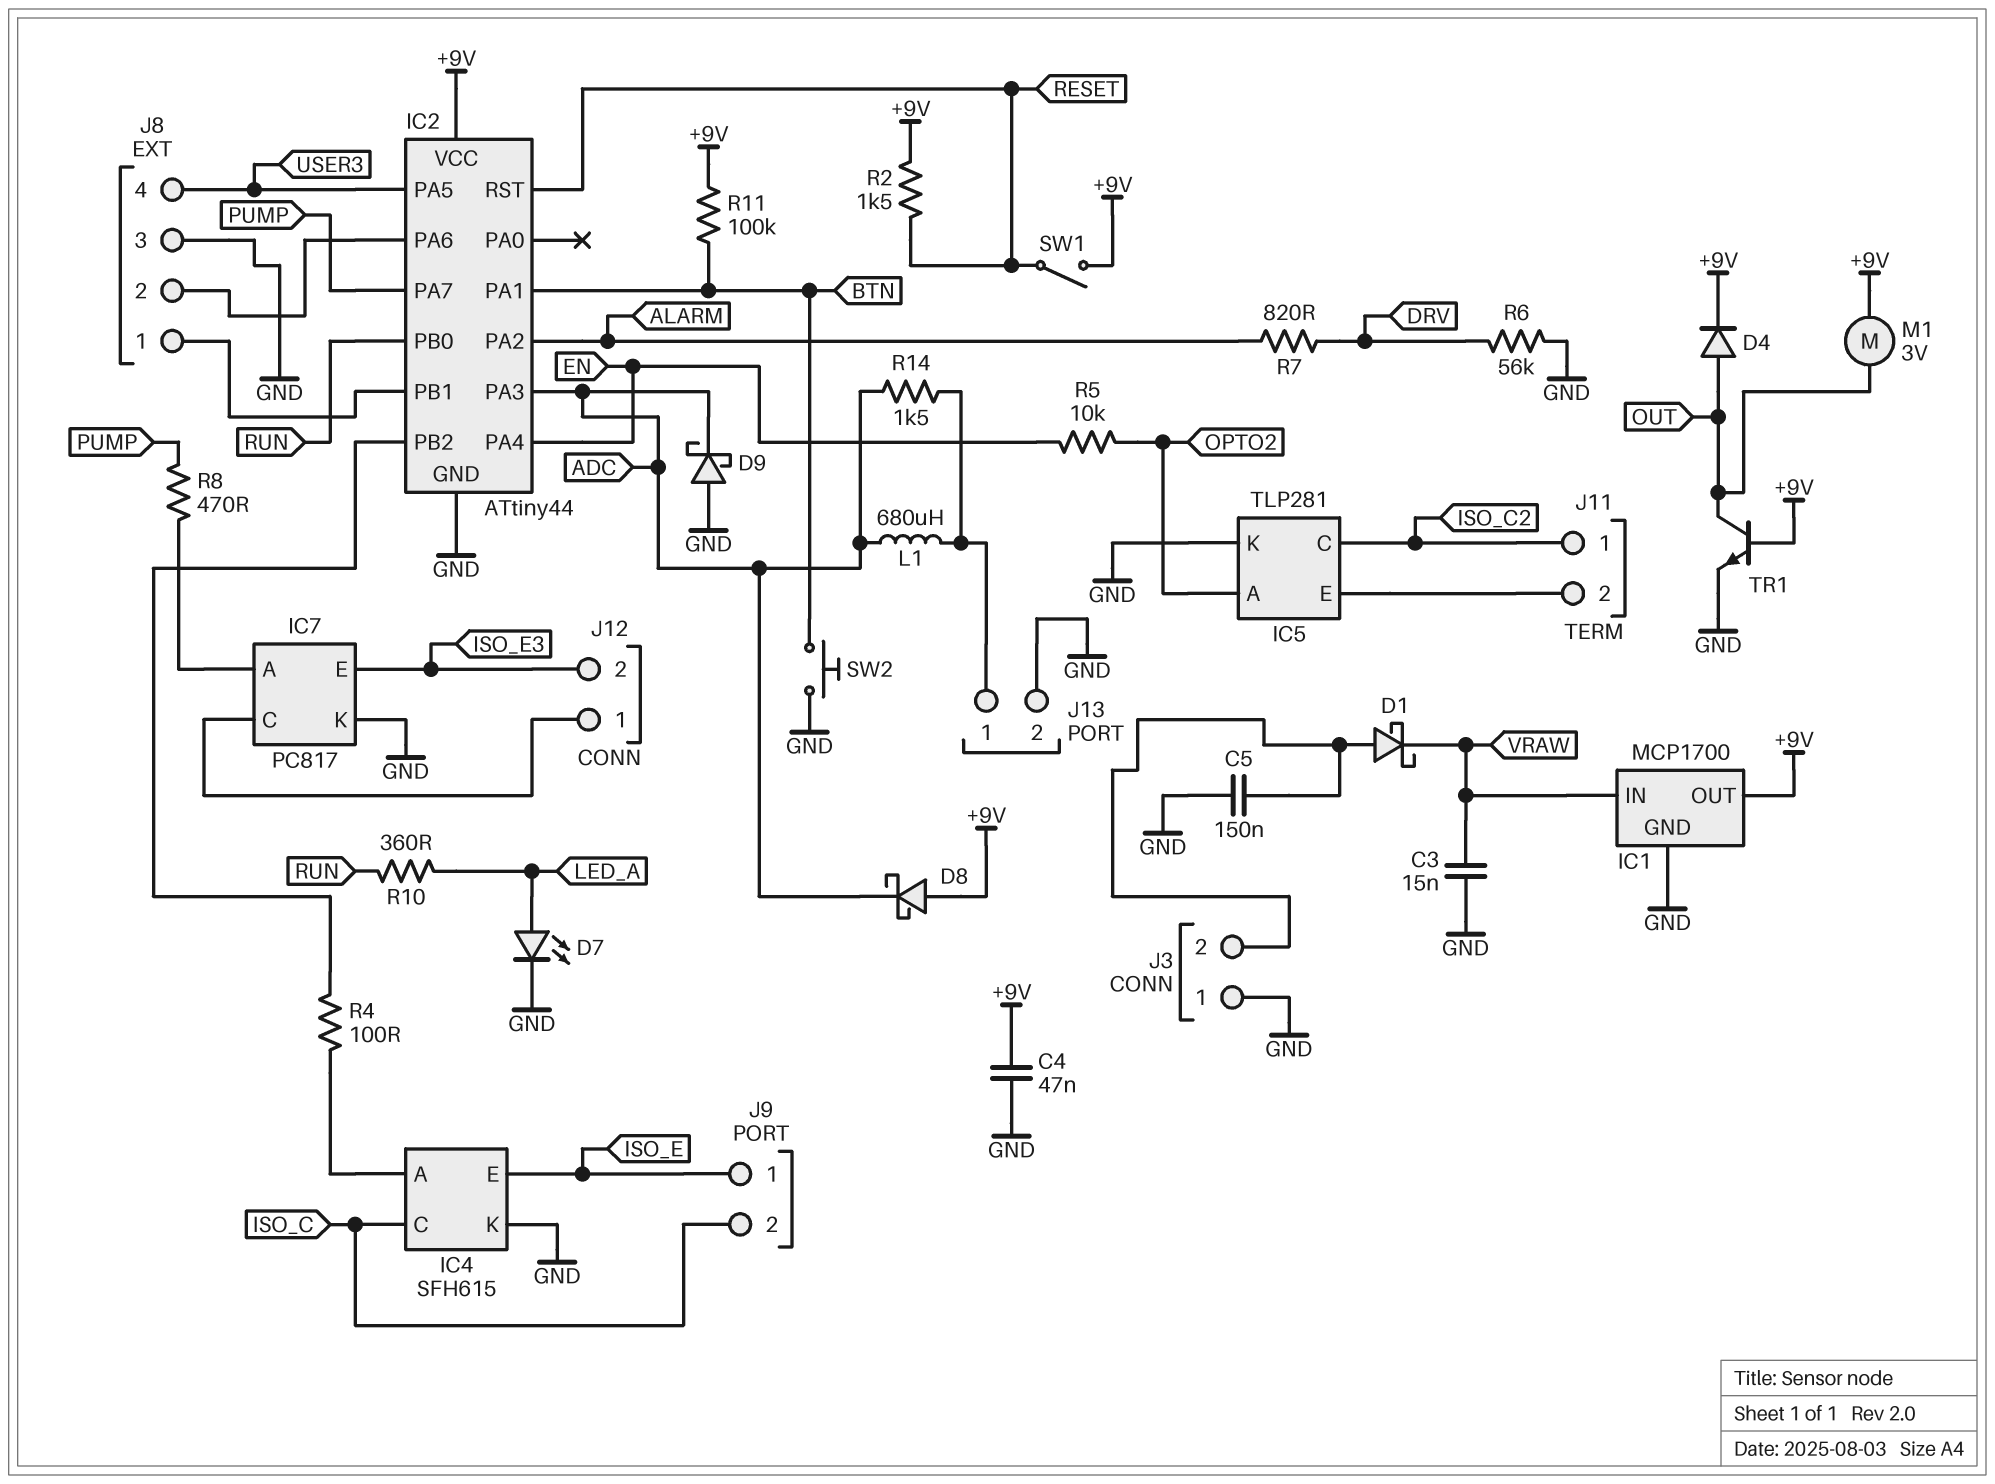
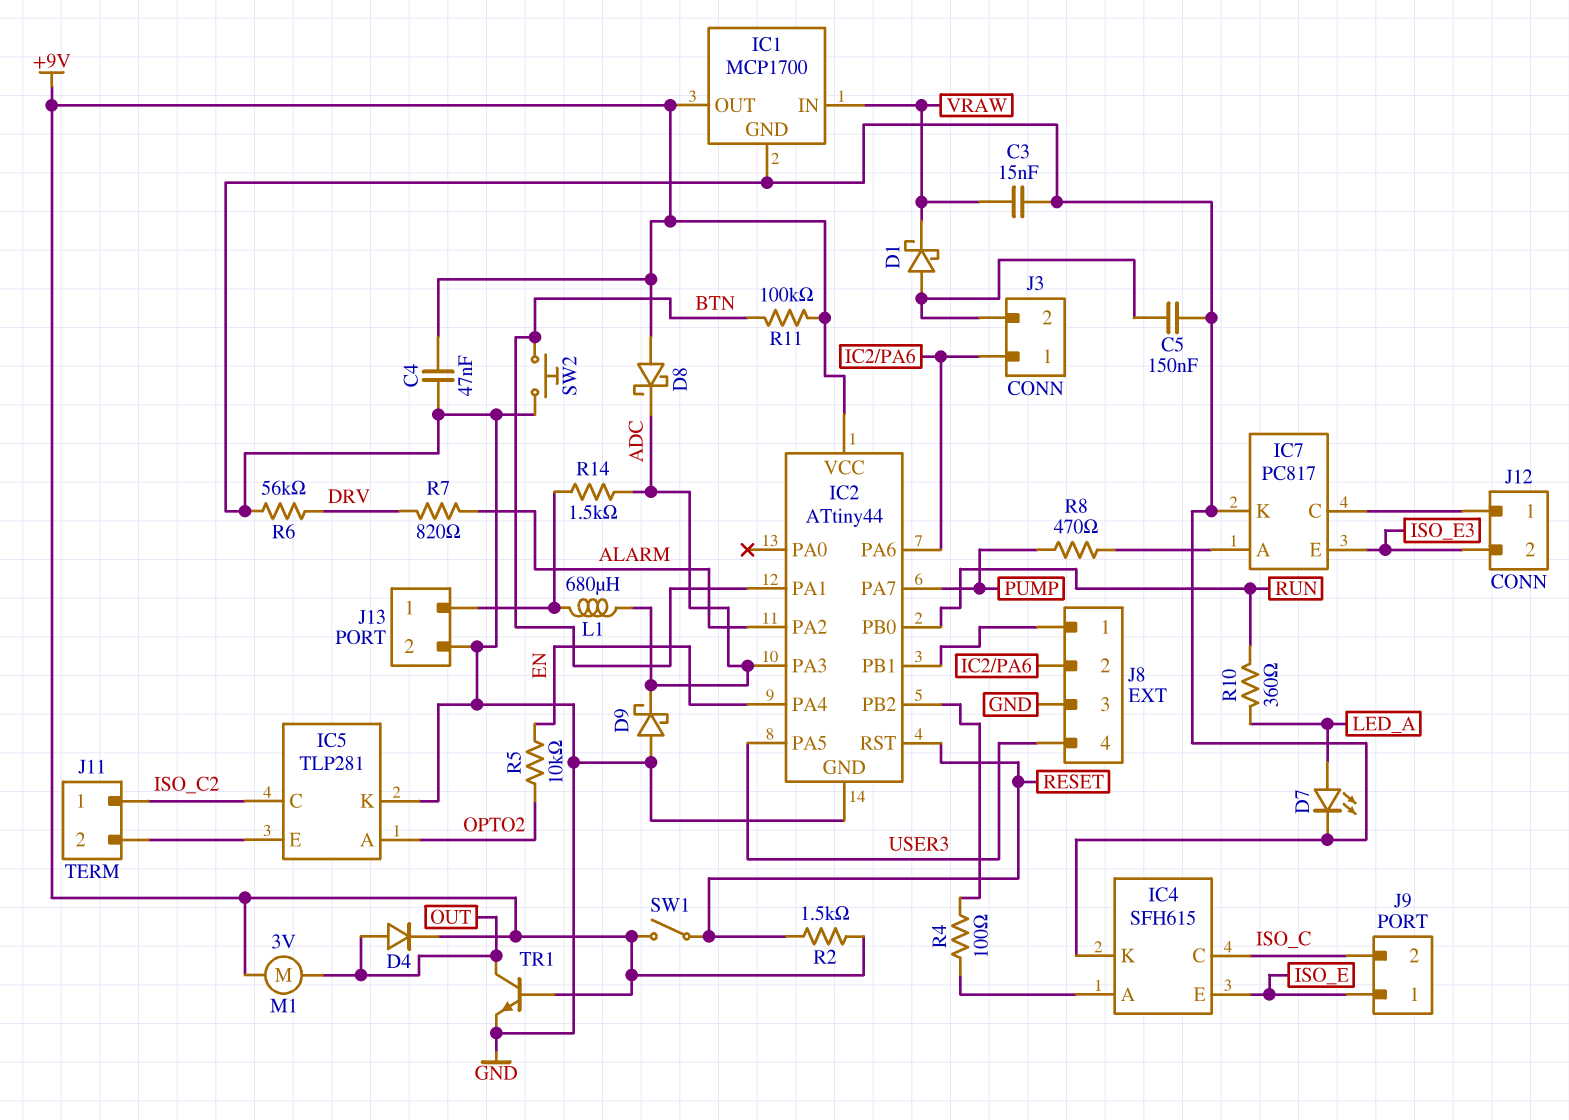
J3 pin 1: GND -> IC2/PA6

